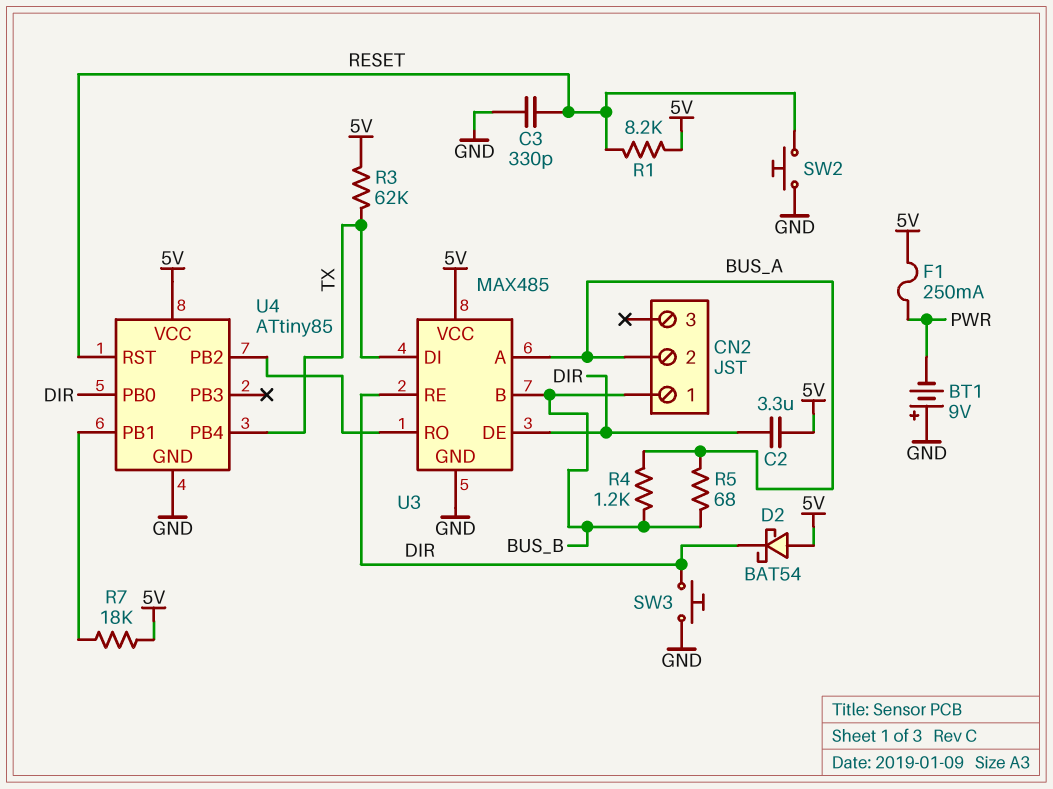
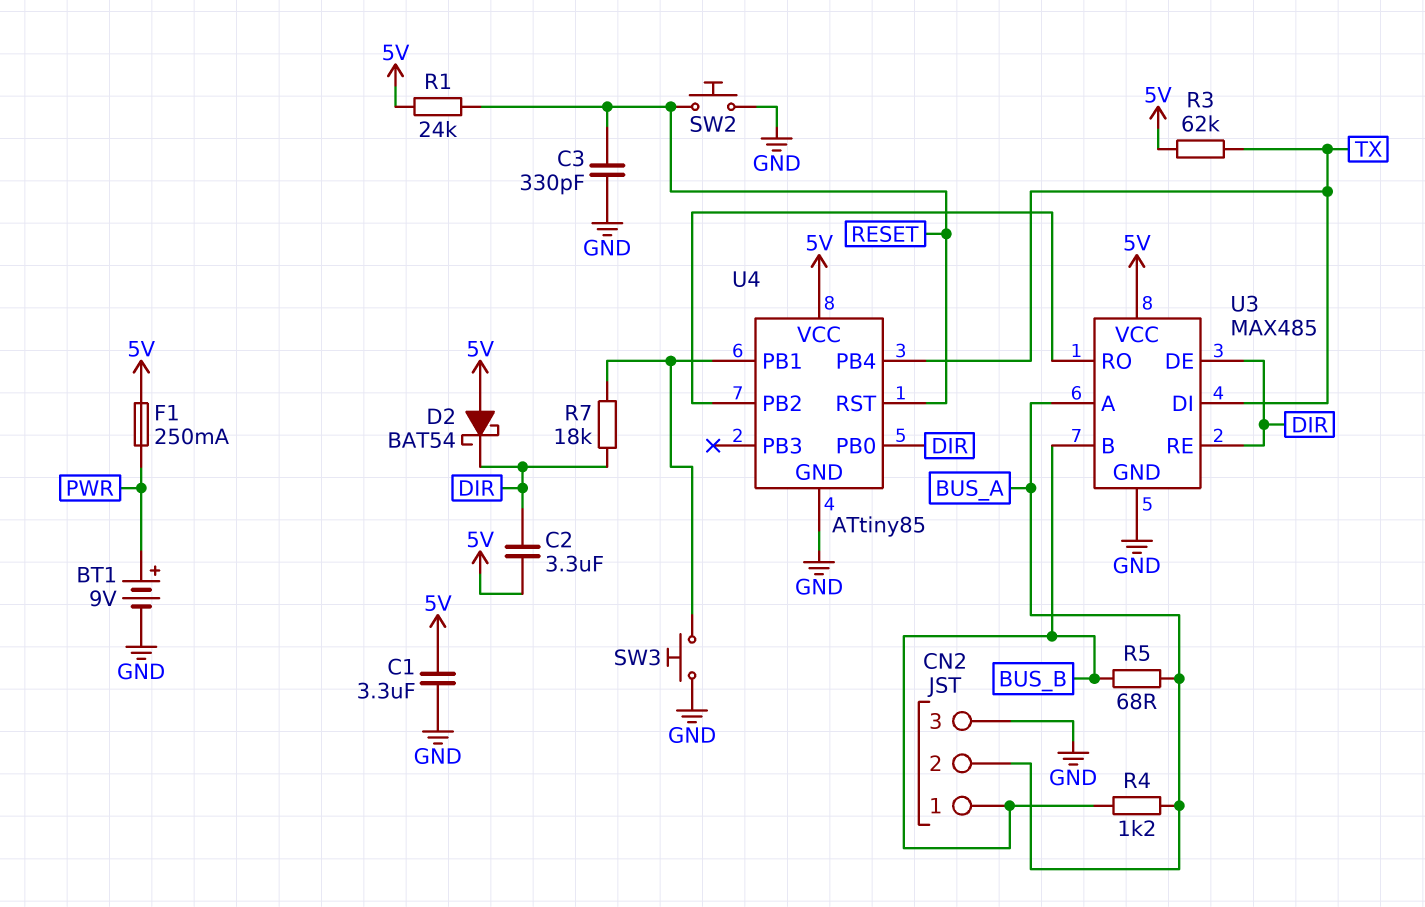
BT1: 9V (plus GND, minus PWR) -> 9V (plus PWR, minus GND)
C1: none -> 3.3uF (5V, GND)
CN2 pin 3: none -> GND
R1: 8.2k (5V, RESET) -> 24k (5V, RESET)
R7: 18k (5V, U4/PB1) -> 18k (DIR, U4/PB1)
SW3: button (DIR, GND) -> button (GND, U4/PB1)

